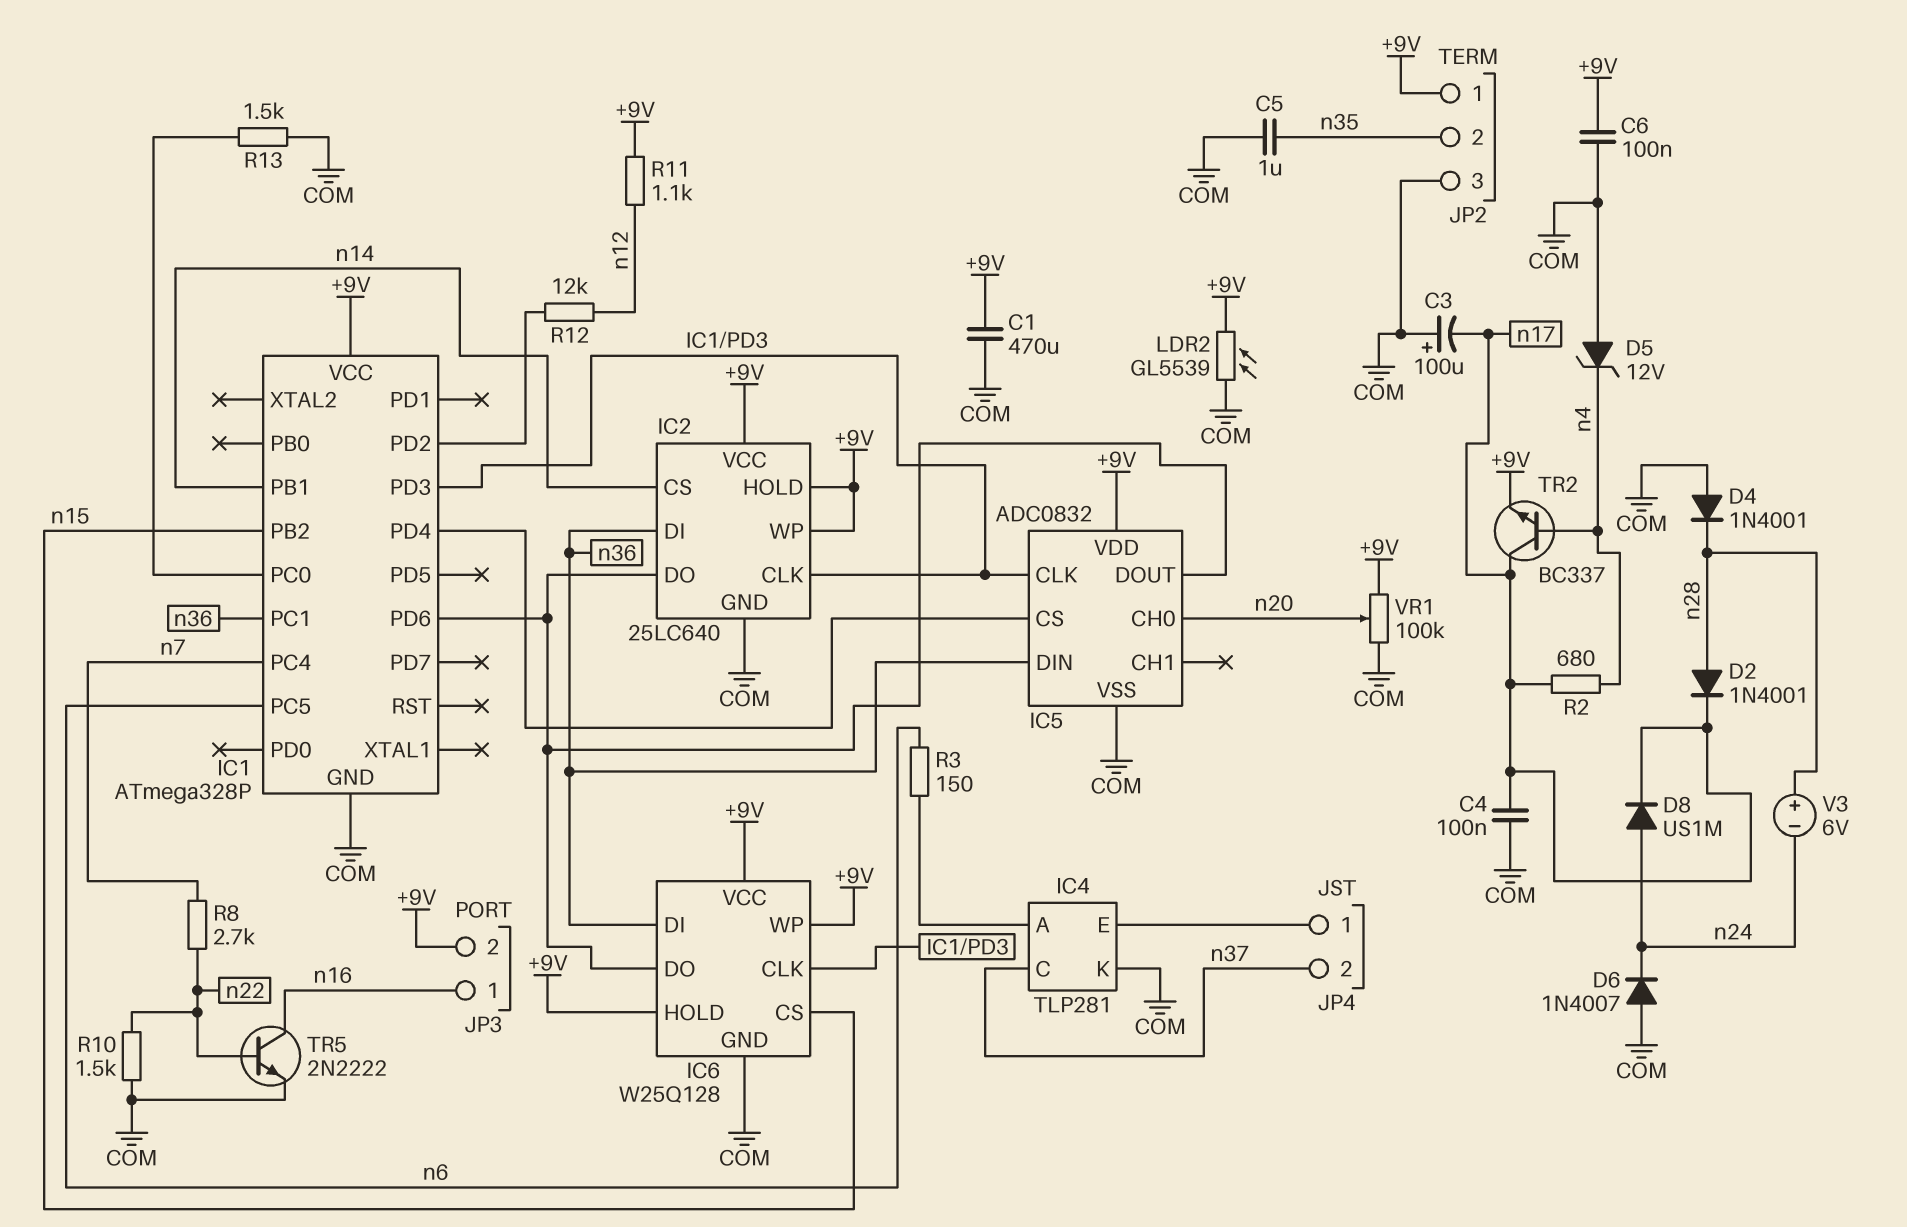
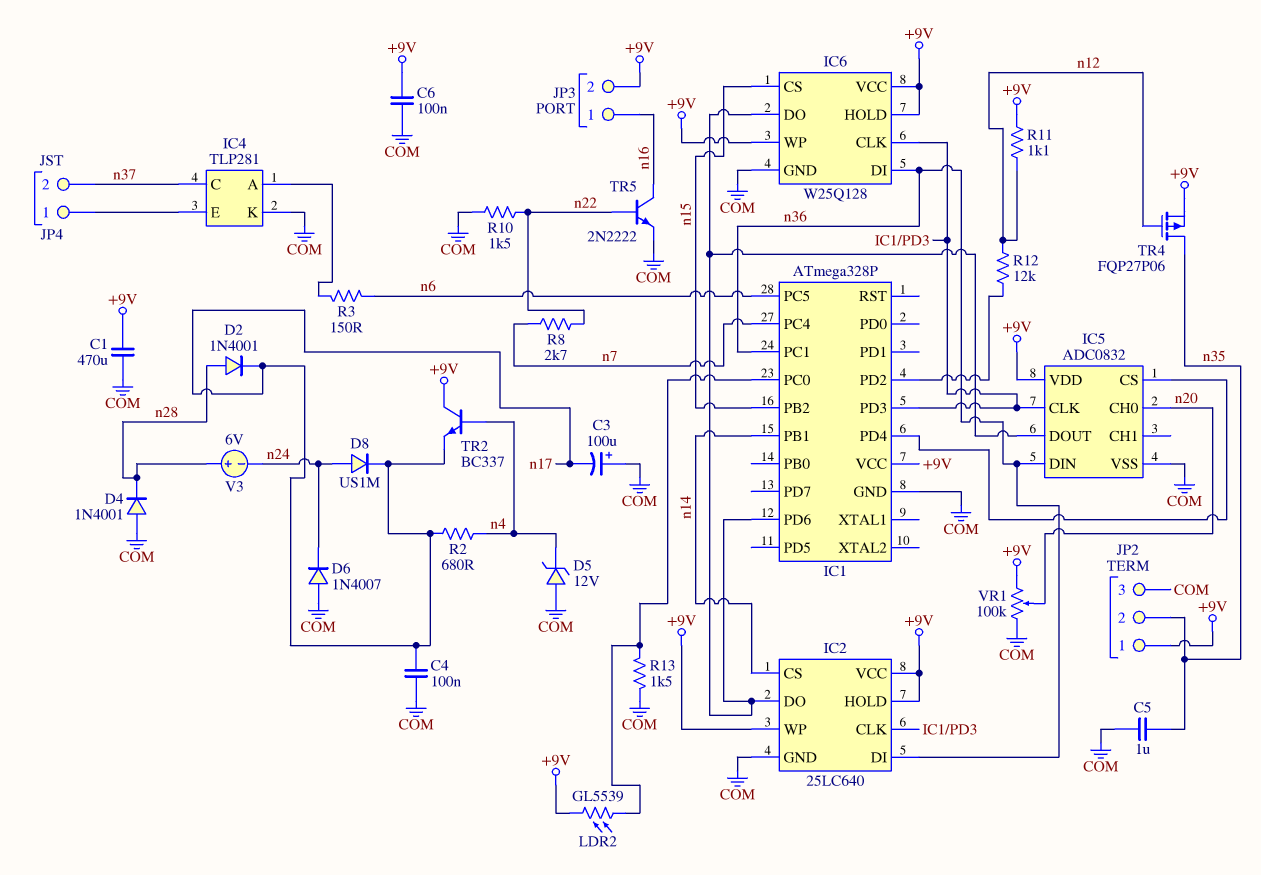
LDR2: GL5539 (+9V, COM) -> GL5539 (+9V, IC1/PC0)
TR2: NPN BC337 (B n4, C n17, E +9V) -> NPN BC337 (B n4, C +9V, E n17)
TR4: none -> PMOS FQP27P06 (G n12, D n35, S +9V)

